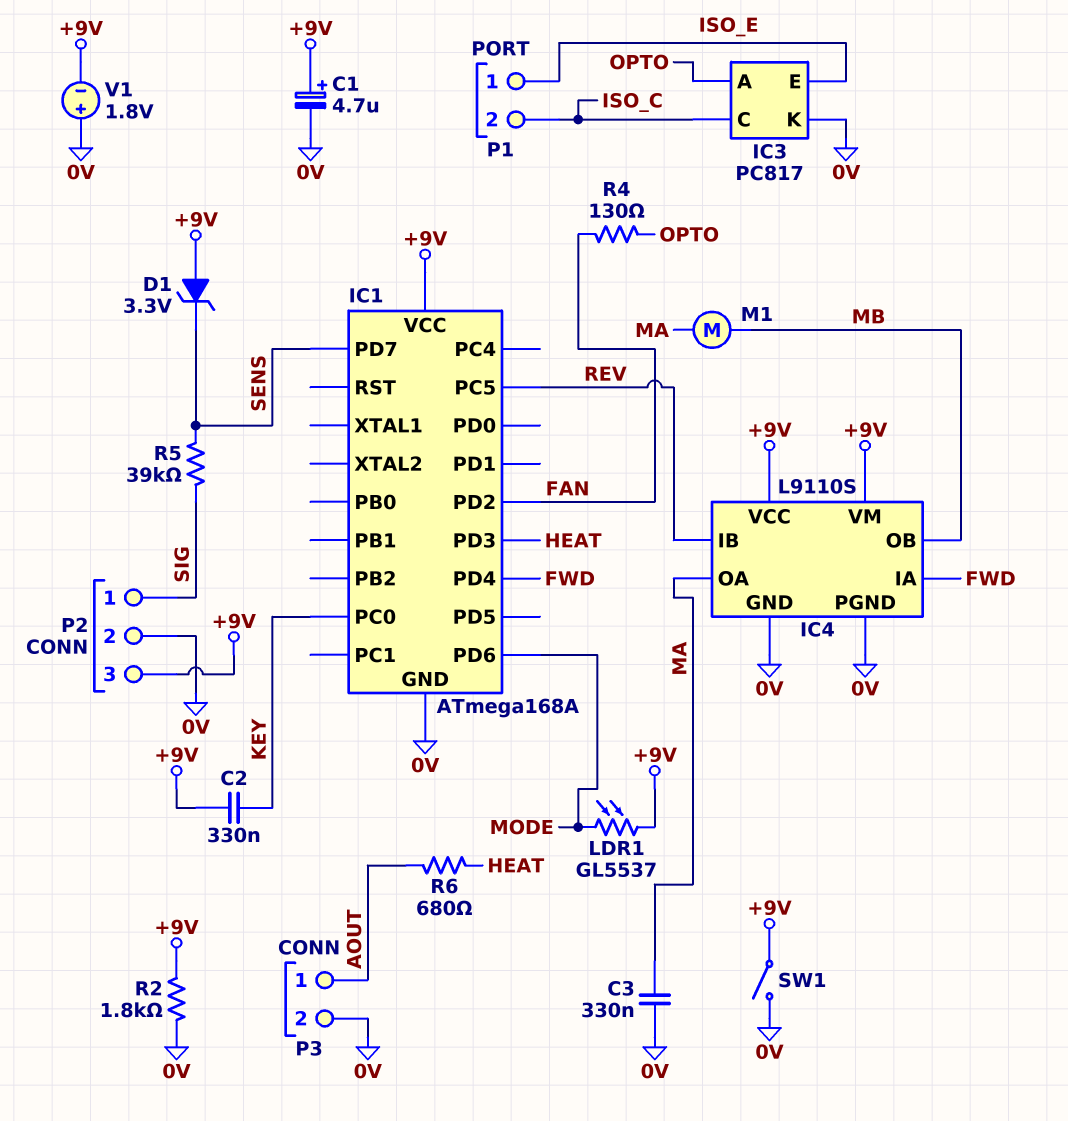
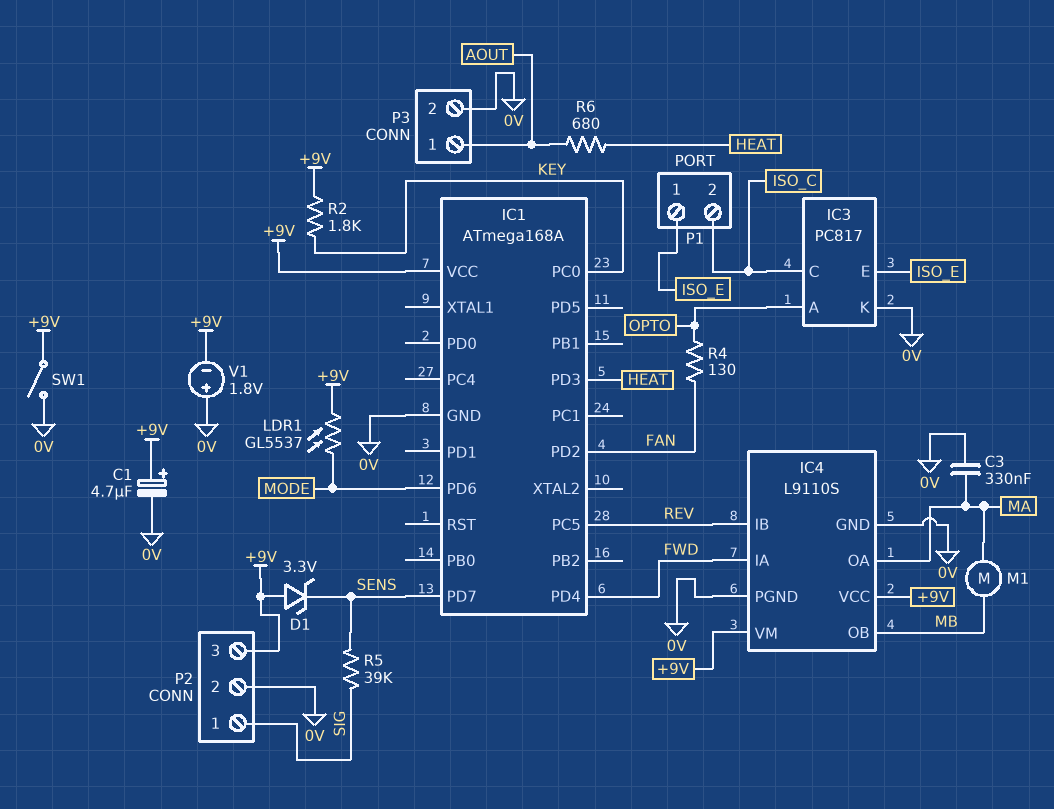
C2: 330nF (+9V, KEY) -> none
R2: 1.8k (+9V, 0V) -> 1.8k (+9V, KEY)

